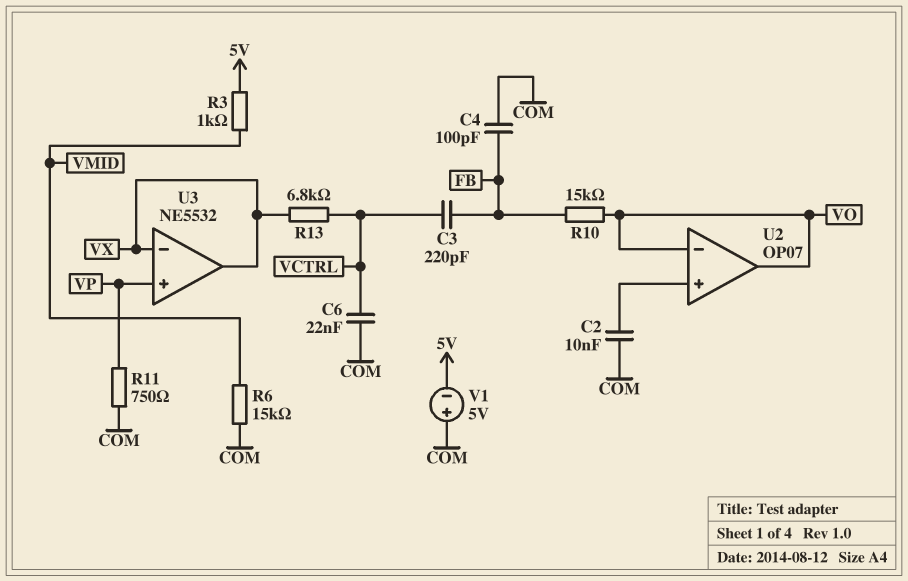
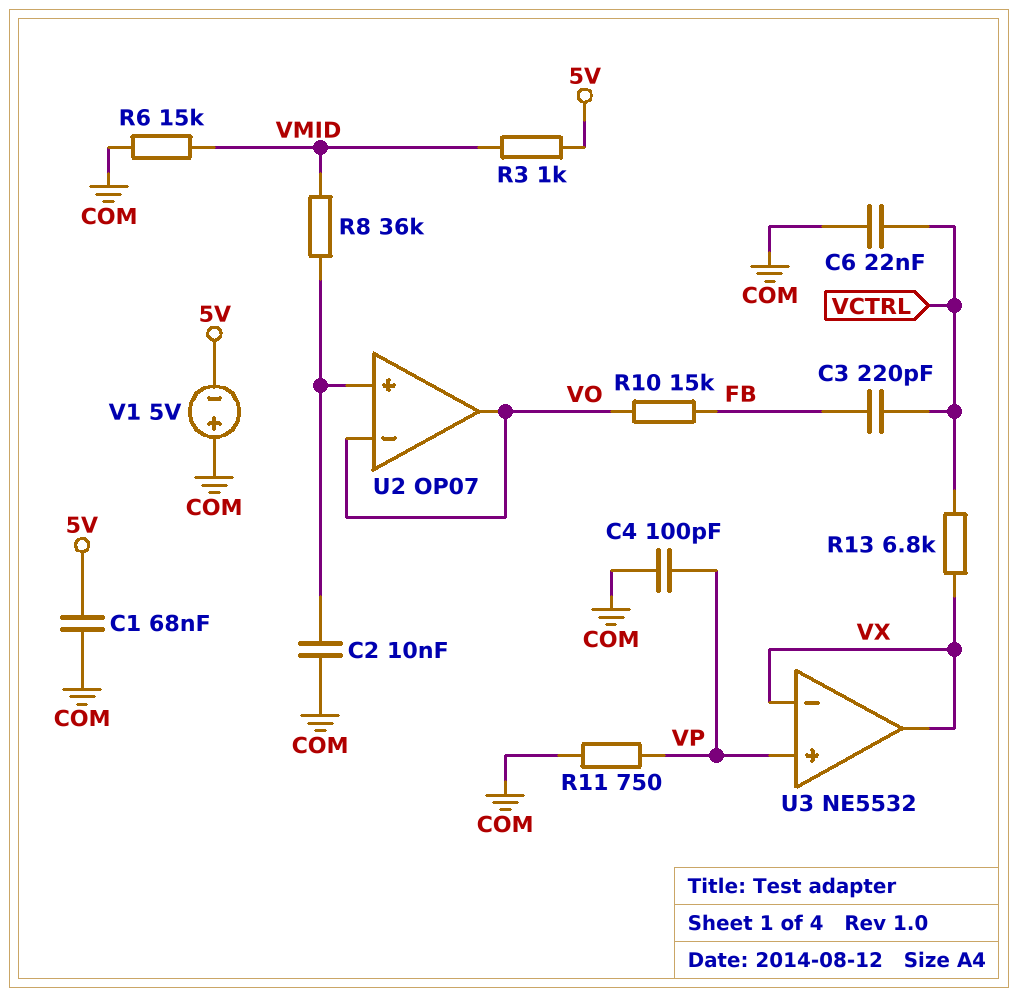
C1: none -> 68nF (5V, COM)
C4: 100pF (COM, FB) -> 100pF (COM, VP)
R8: none -> 36k (U2/in+, VMID)

